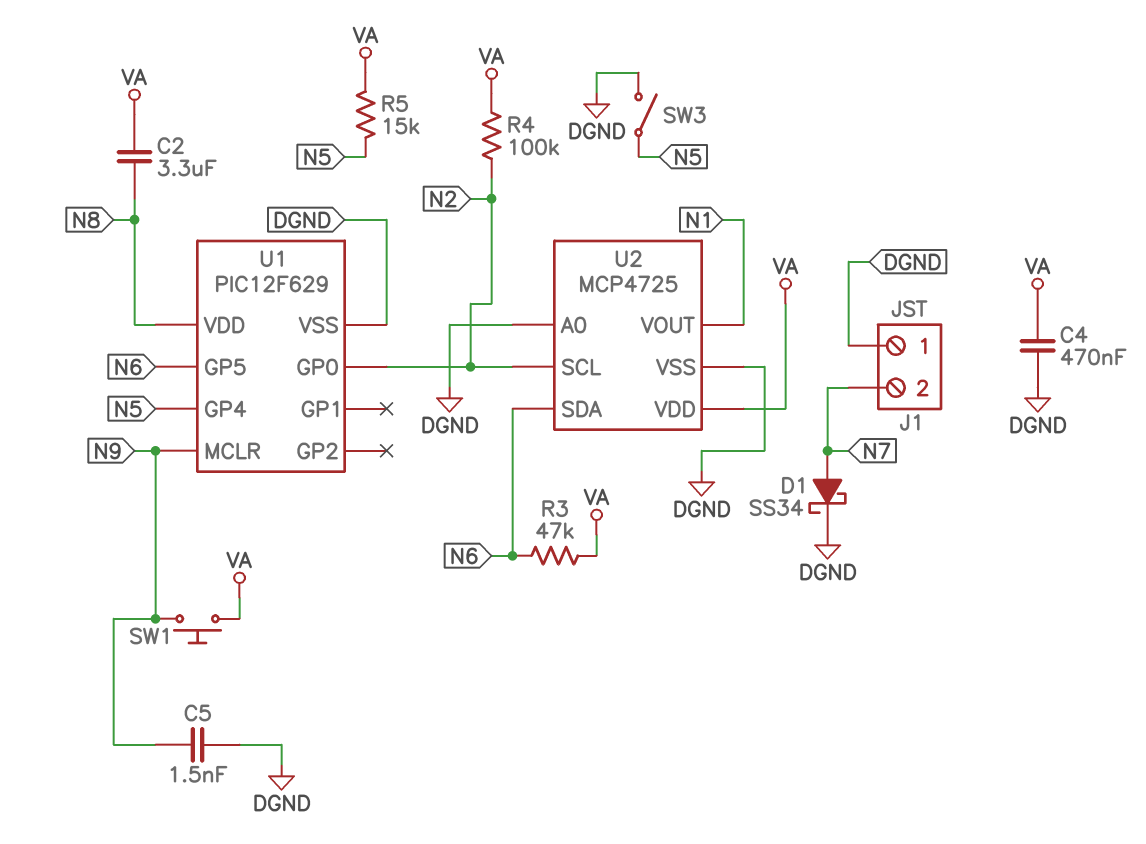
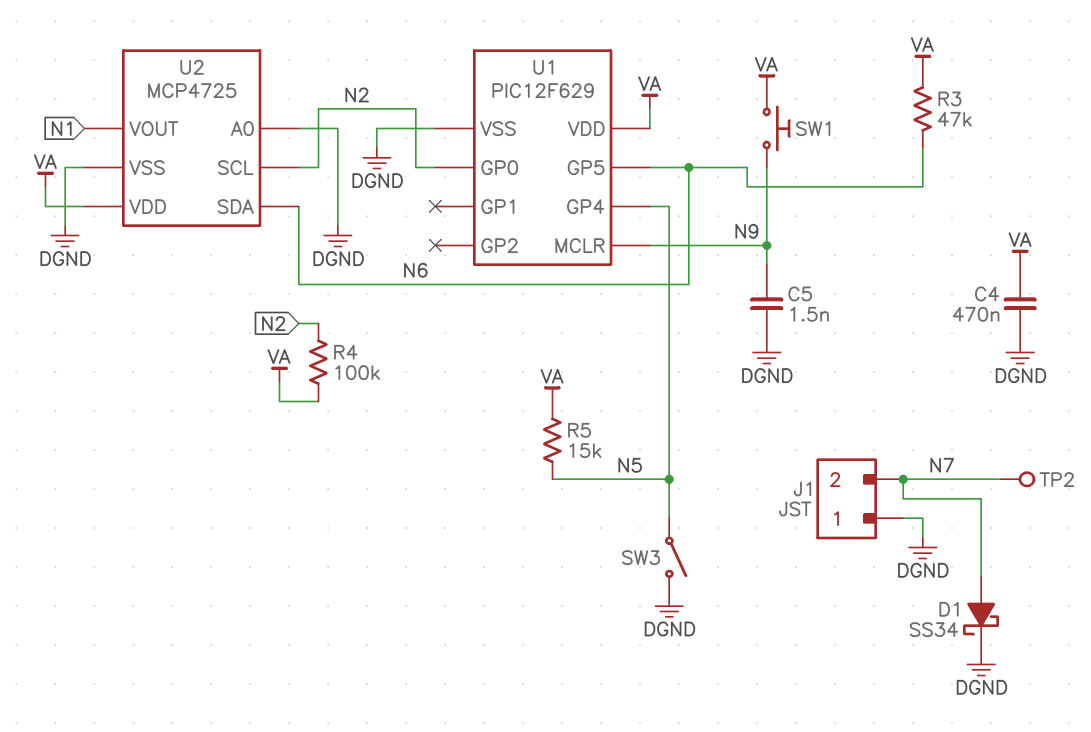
C2: 3.3uF (N8, VA) -> none
TP2: none -> test point (N7)
U1 pin VDD: N8 -> VA

